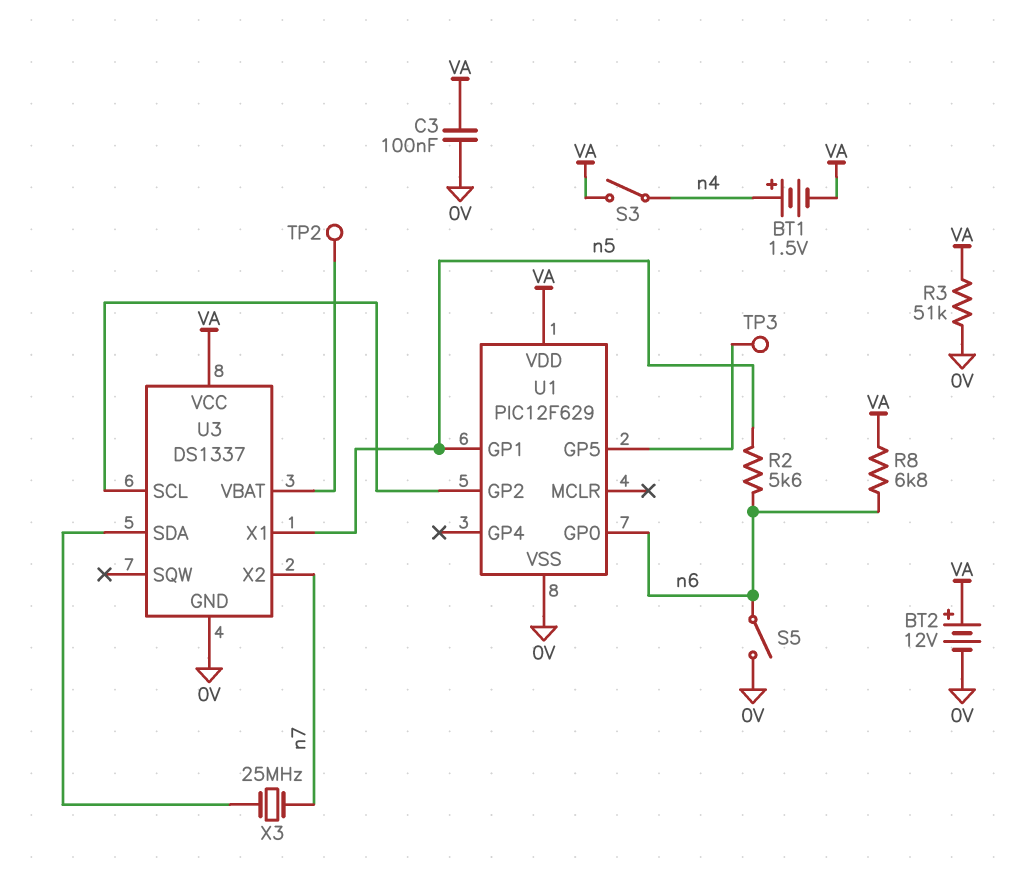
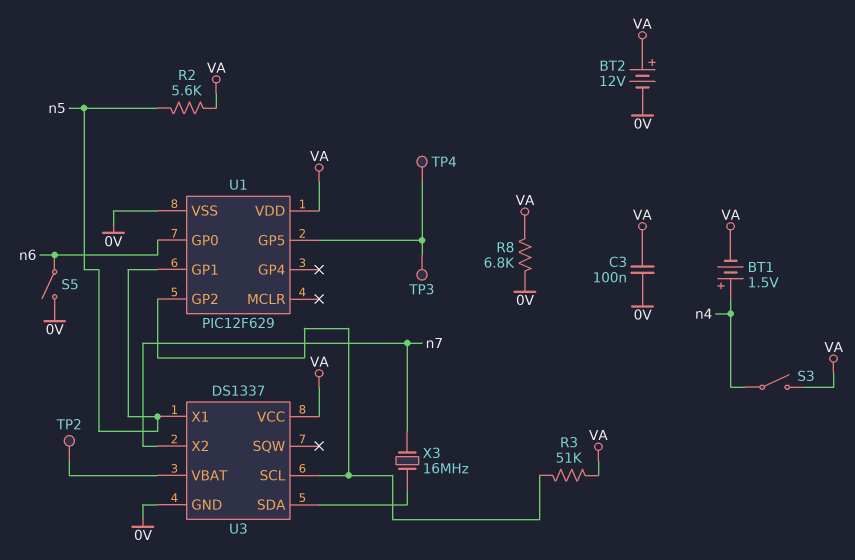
R2: 5.6k (n5, n6) -> 5.6k (VA, n5)
R3: 51k (0V, VA) -> 51k (U1/GP2, VA)
R8: 6.8k (VA, n6) -> 6.8k (0V, VA)
TP4: none -> test point (U1/GP5)
X3: 25MHz (U3/SDA, n7) -> 16MHz (U3/SDA, n7)

